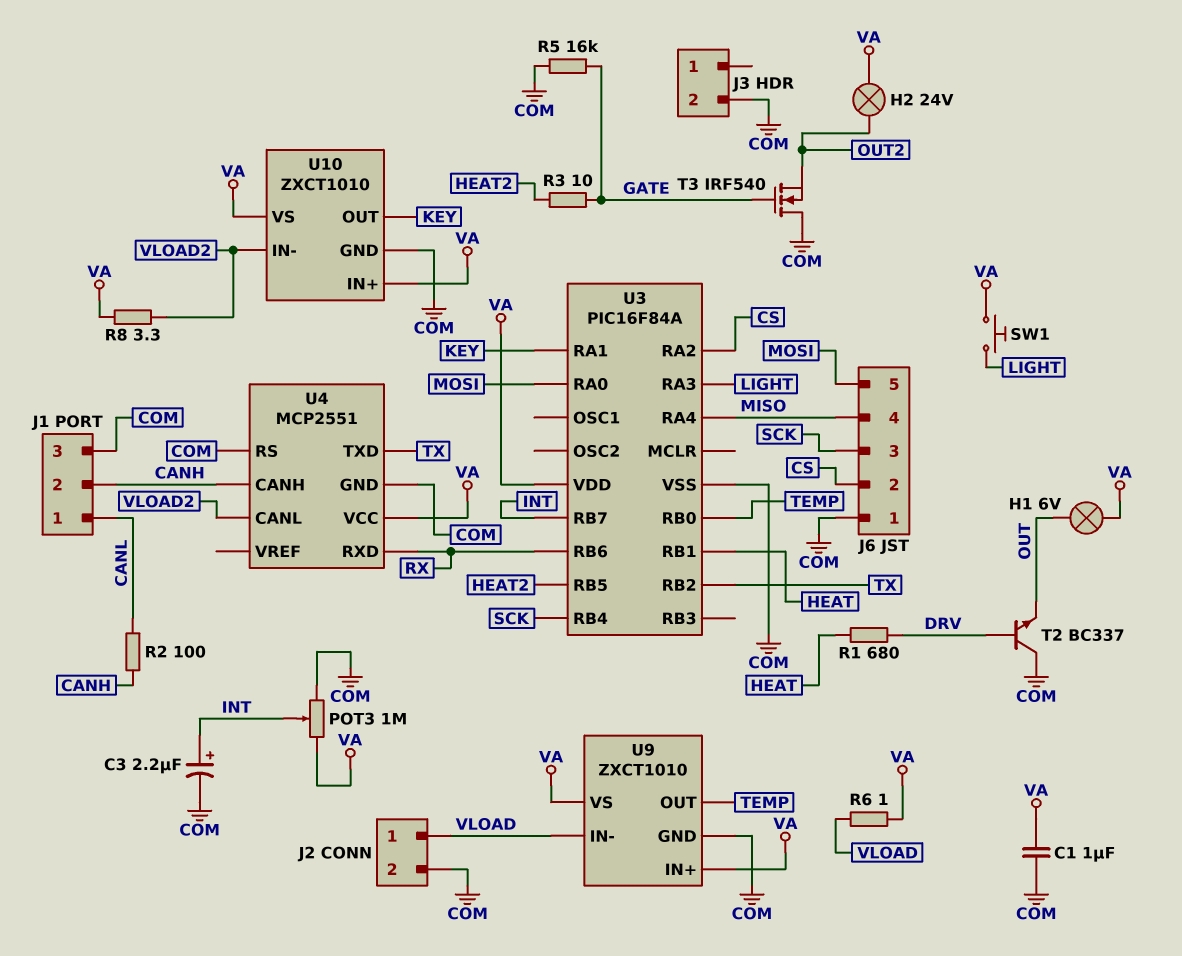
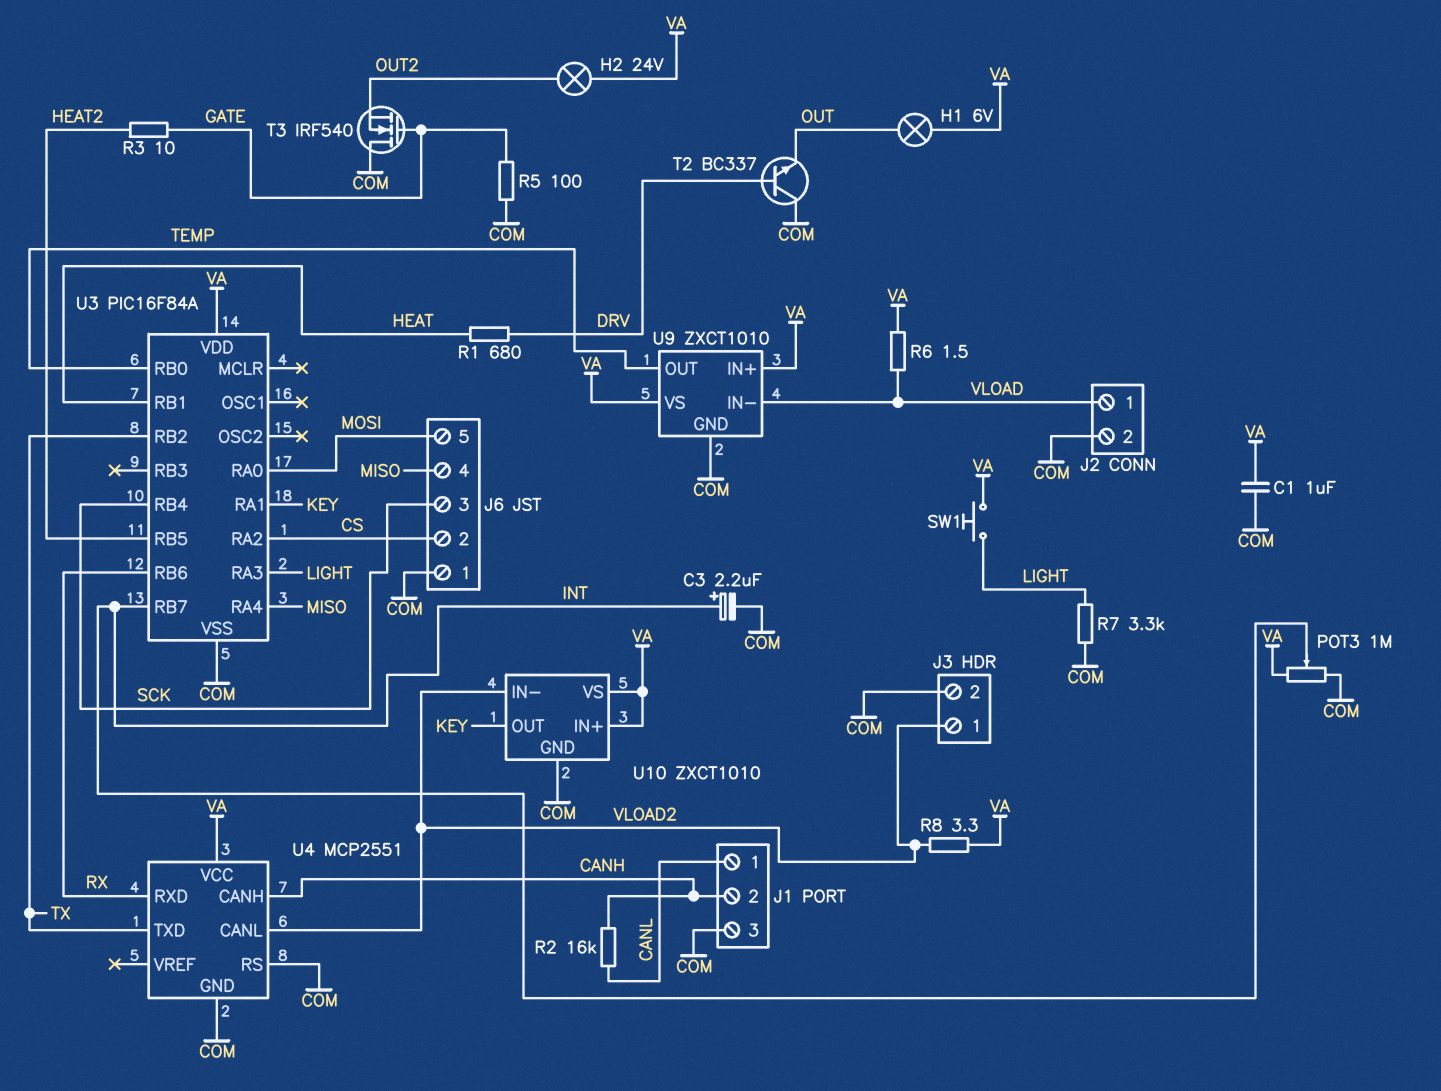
J3 pin 1: none -> VLOAD2
R2: 100 (CANH, CANL) -> 16k (CANH, CANL)
R5: 16k (COM, GATE) -> 100 (COM, GATE)
R6: 1 (VA, VLOAD) -> 1.5 (VA, VLOAD)
R7: none -> 3.3k (COM, LIGHT)

